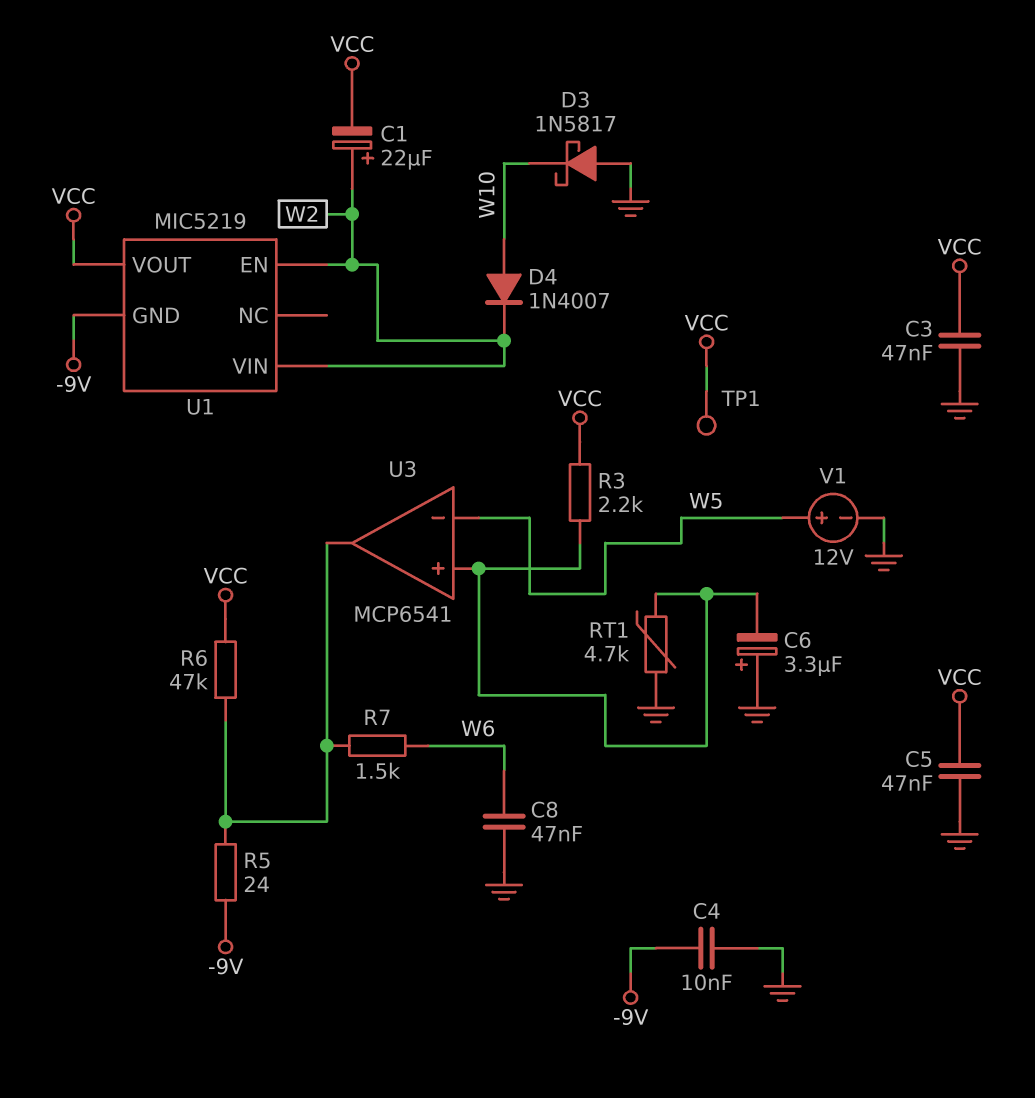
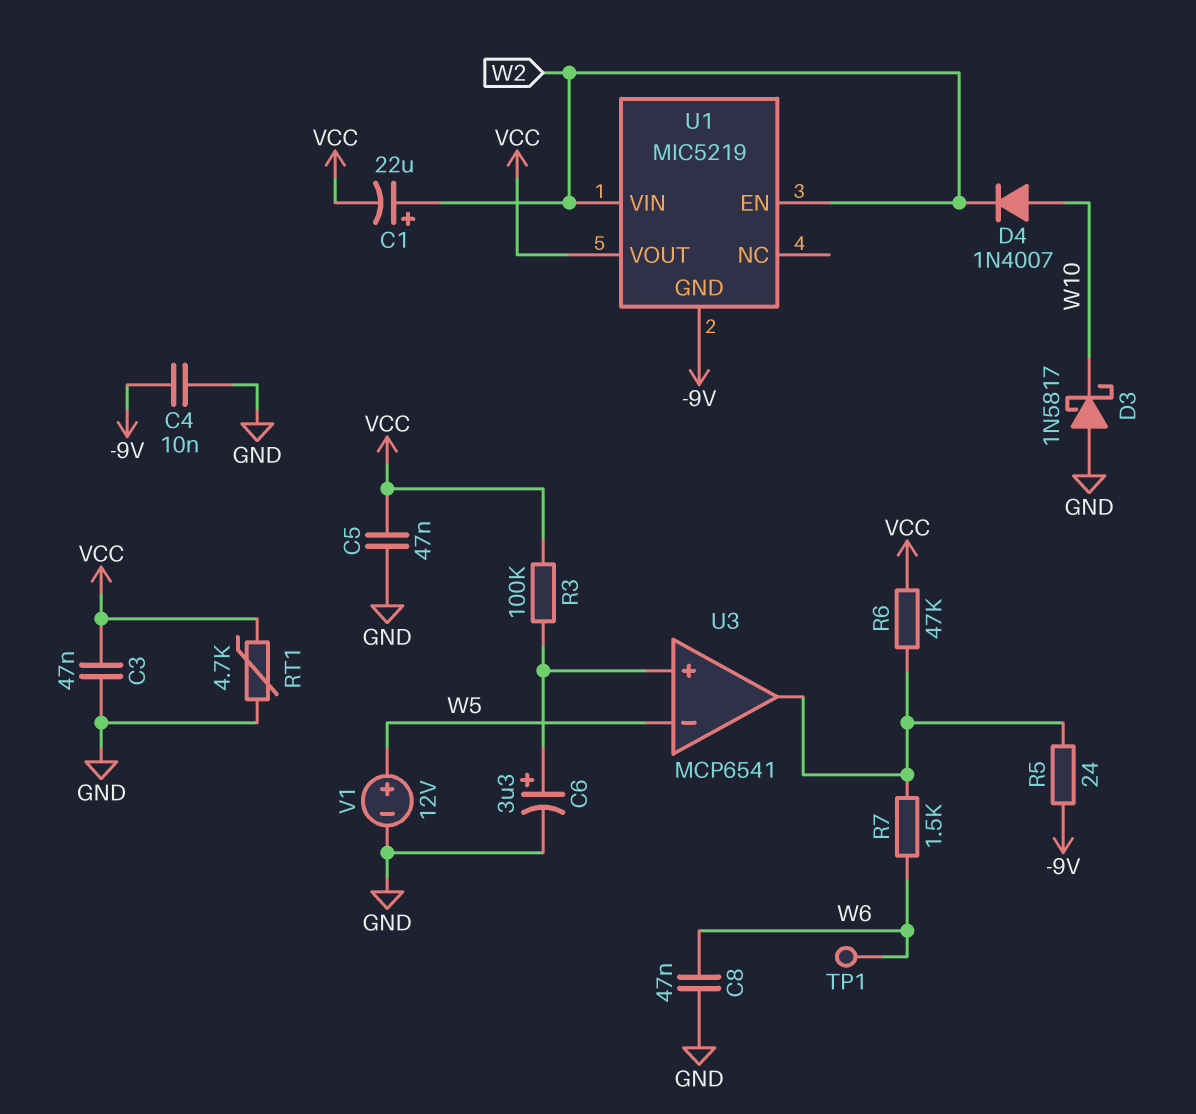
C6: 3.3uF (plus GND, minus U3/in+) -> 3.3uF (plus U3/in+, minus GND)
R3: 2.2k (U3/in+, VCC) -> 100k (U3/in+, VCC)
RT1: 4.7k (GND, U3/in+) -> 4.7k (GND, VCC)
TP1: test point (VCC) -> test point (W6)

